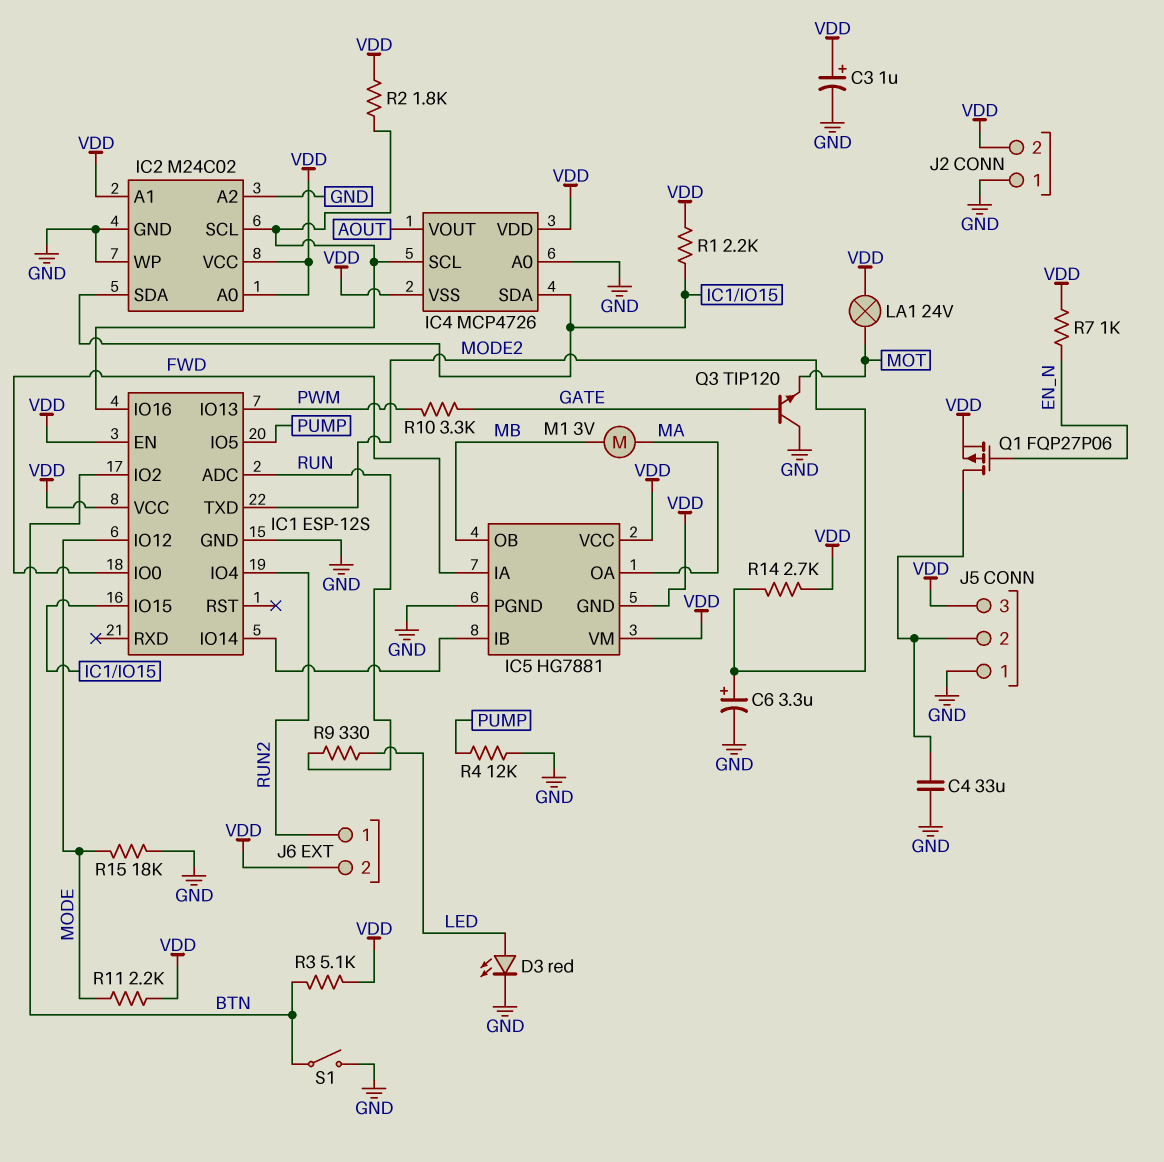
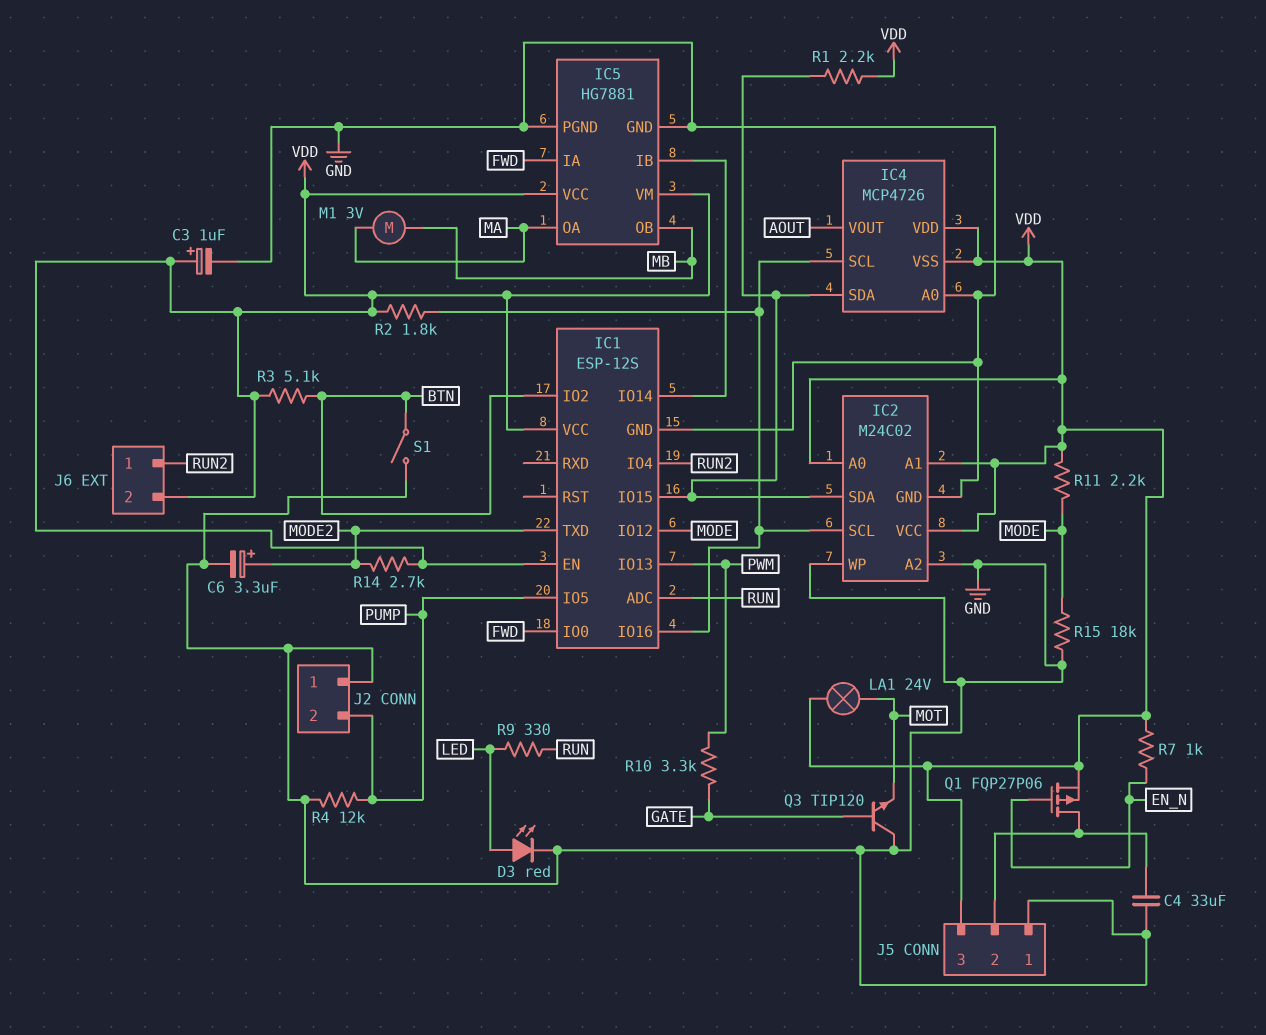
IC5 pin GND: VDD -> GND
J2 pin 2: VDD -> PUMP

